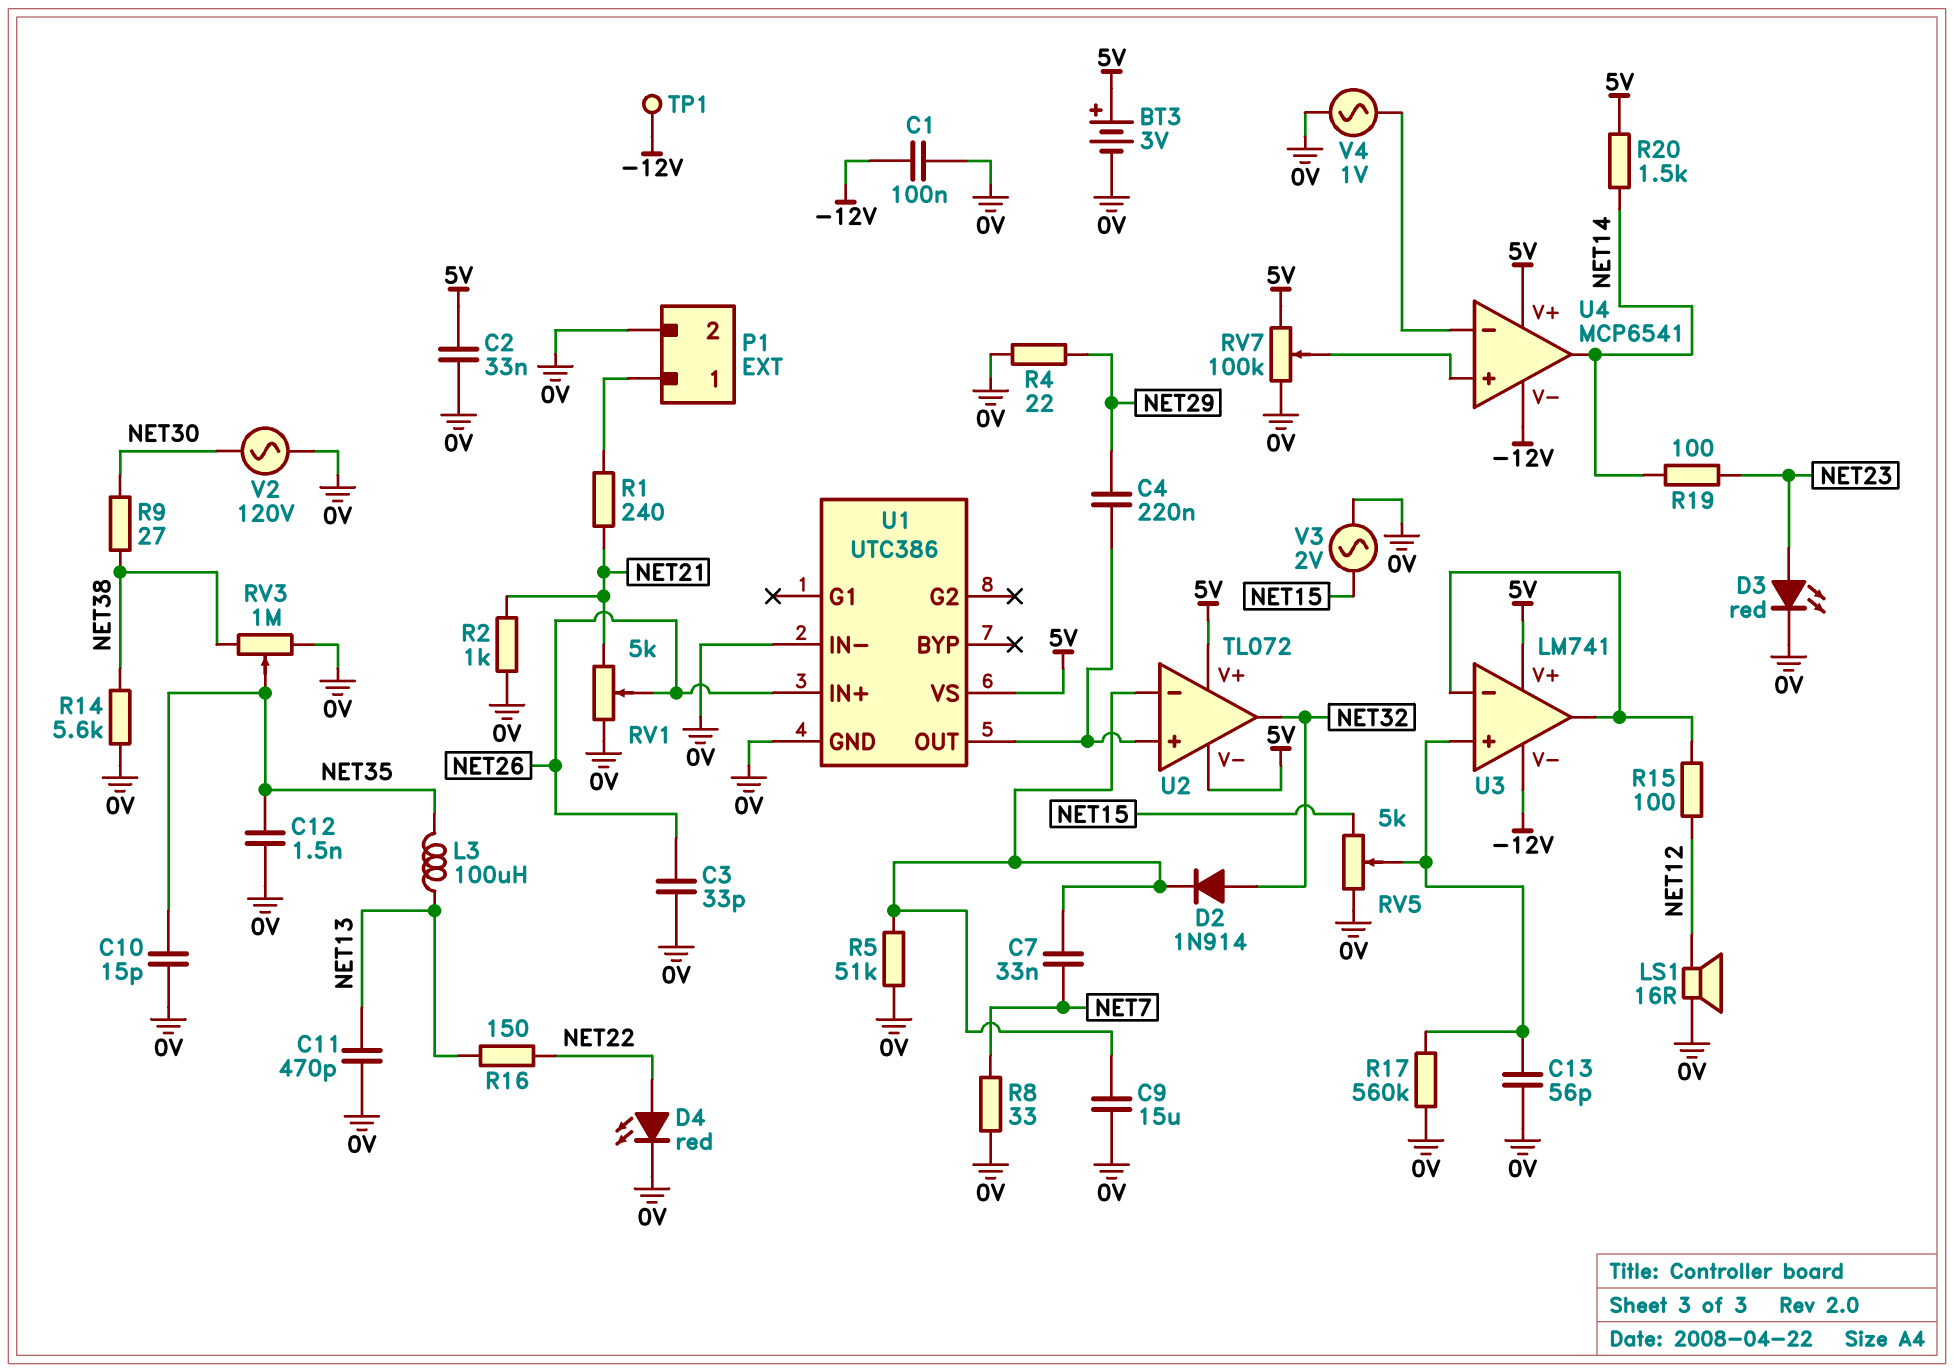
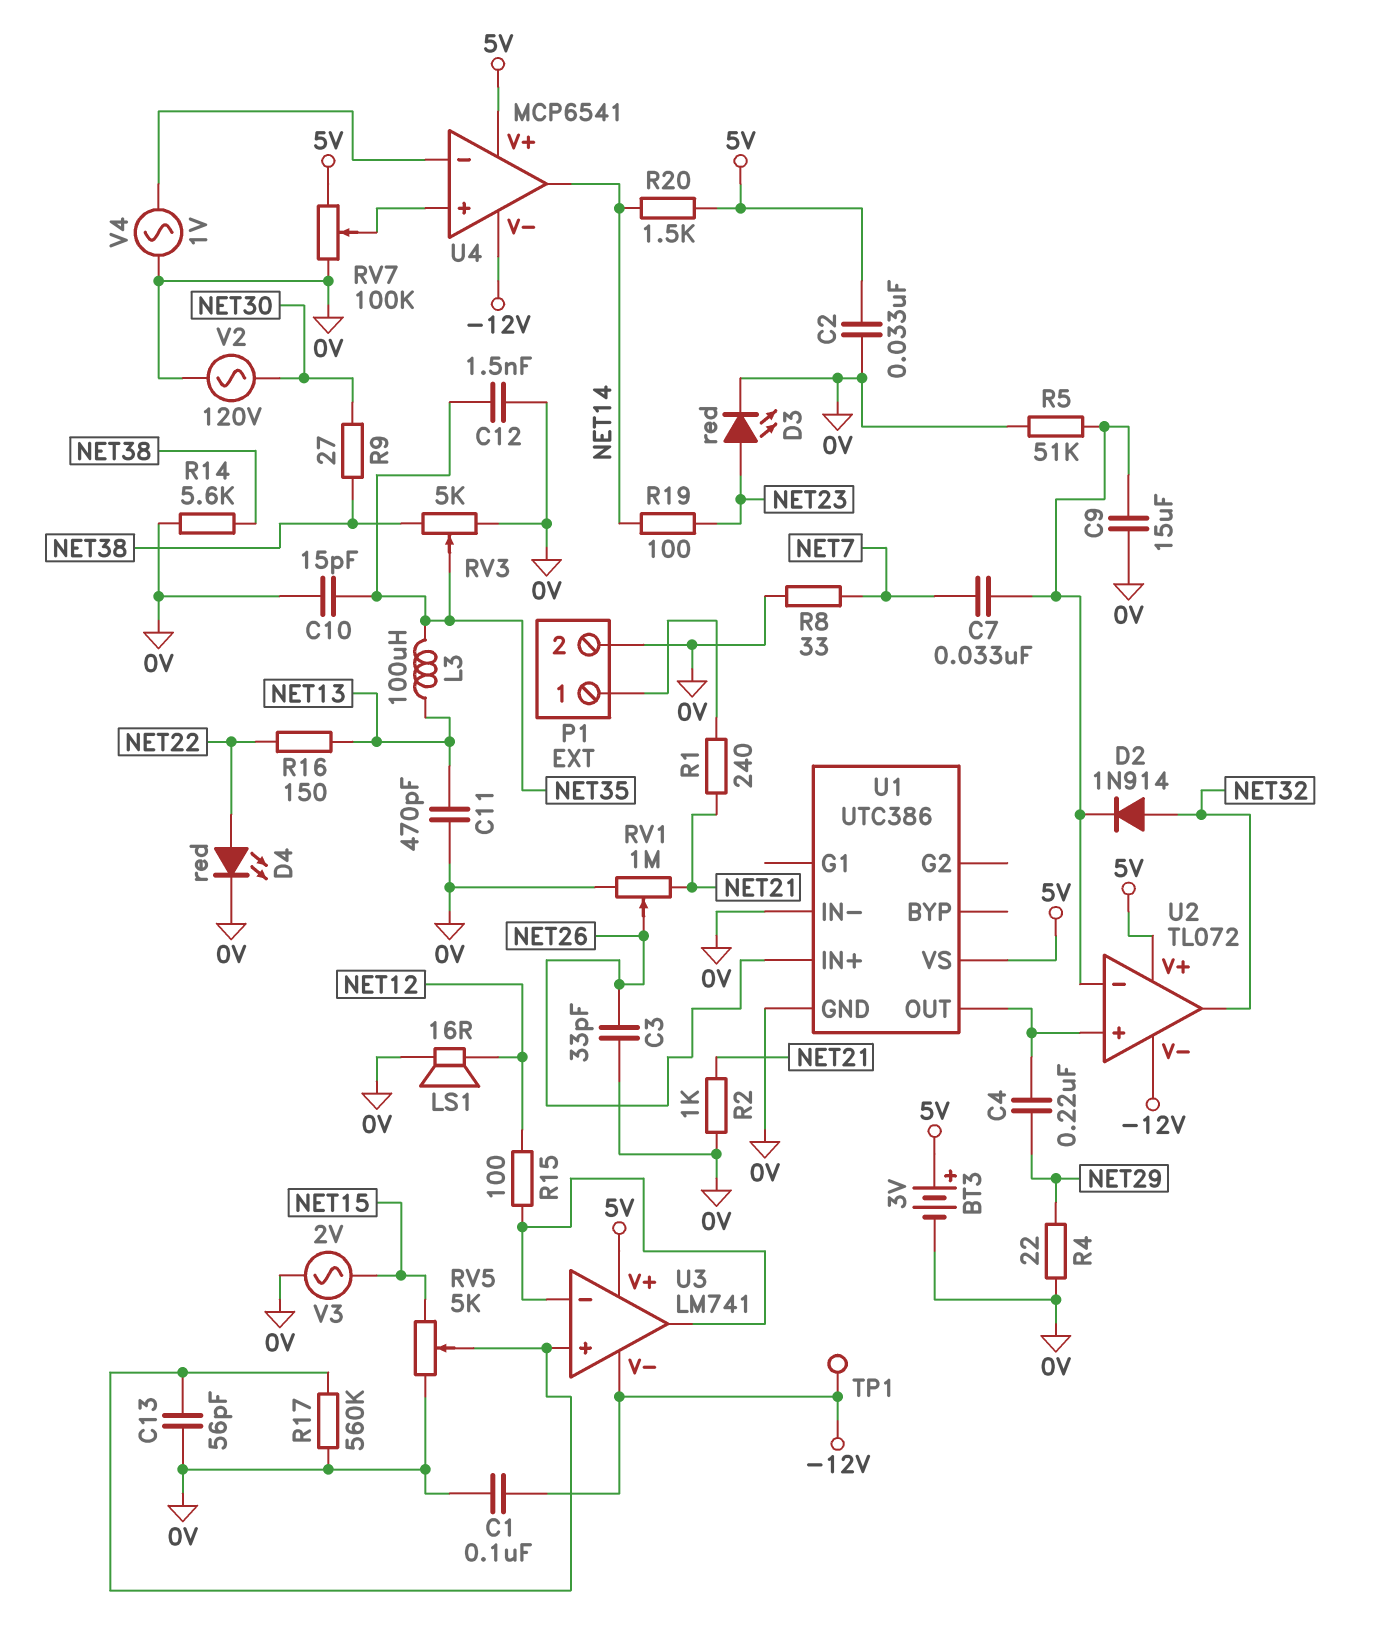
RV1: 5k (0V, NET21, wiper NET26) -> 1M (0V, NET21, wiper NET26)
RV3: 1M (0V, NET38, wiper NET35) -> 5k (0V, NET38, wiper NET35)
U2 pin V-: 5V -> -12V

